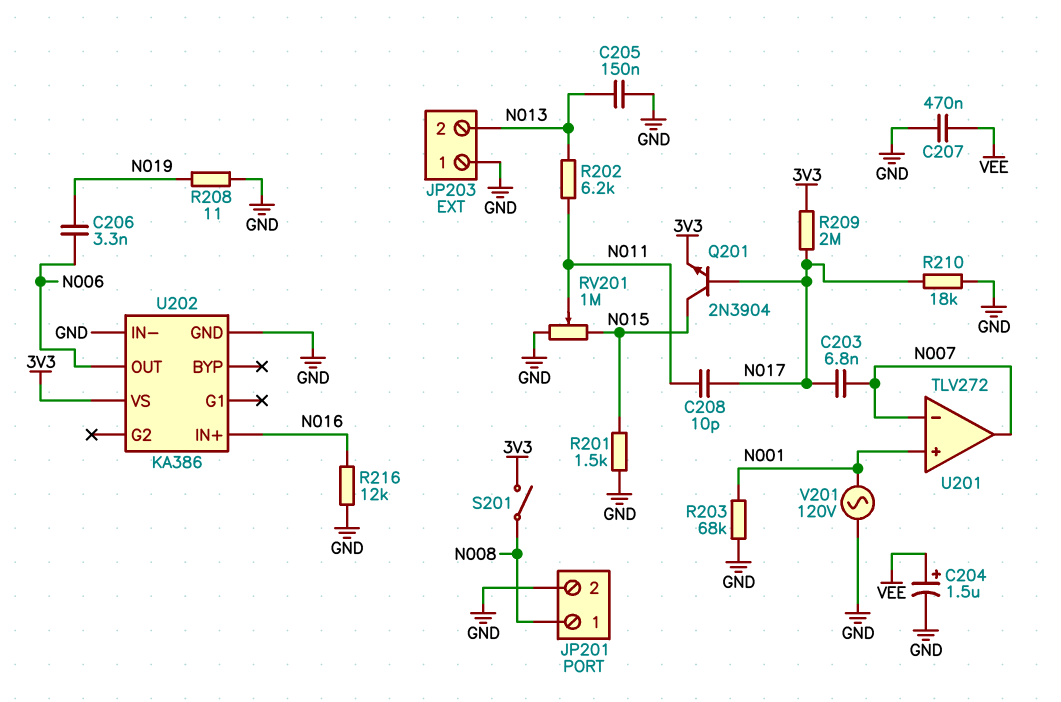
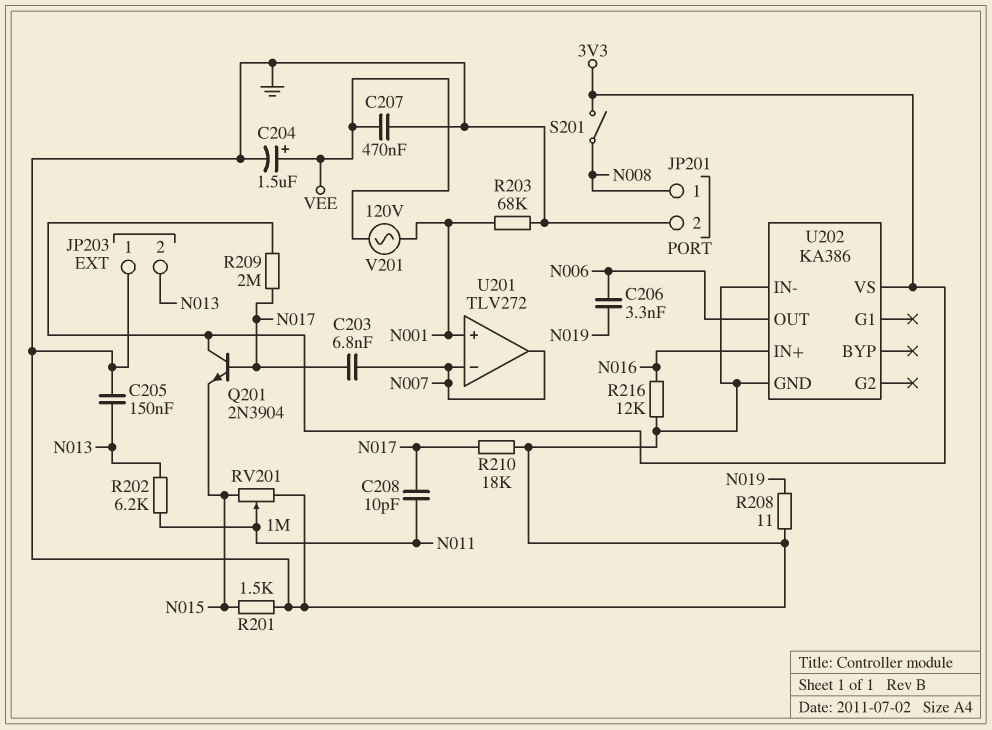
Q201: NPN 2N3904 (B N017, C N015, E 3V3) -> NPN 2N3904 (B N017, C 3V3, E N015)
V201: AC 120V (GND, N001) -> AC 120V (N001, VEE)

